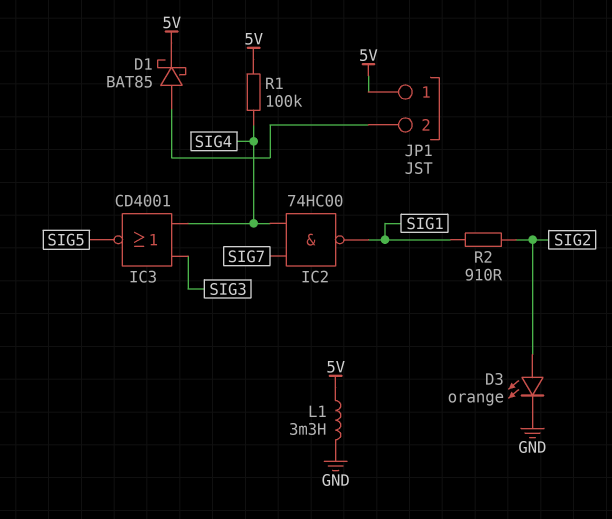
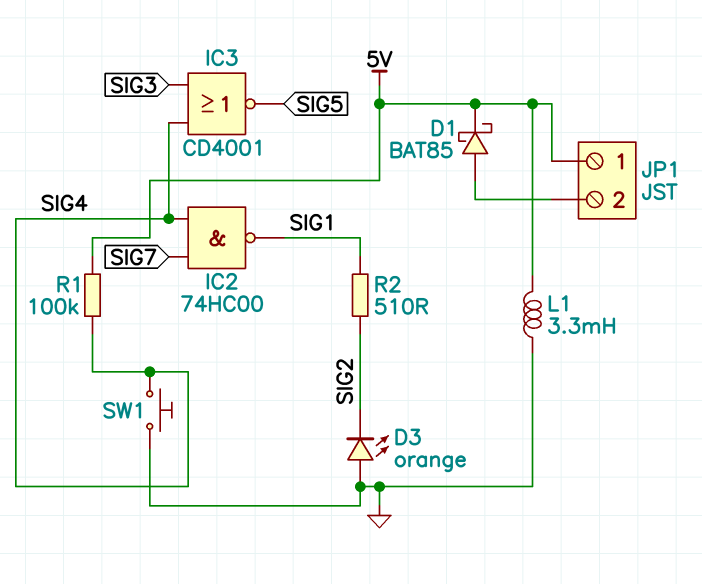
D3: LED orange (A SIG2, K GND) -> LED orange (A GND, K SIG2)
R2: 910 (SIG1, SIG2) -> 510 (SIG1, SIG2)
SW1: none -> button (GND, SIG4)

